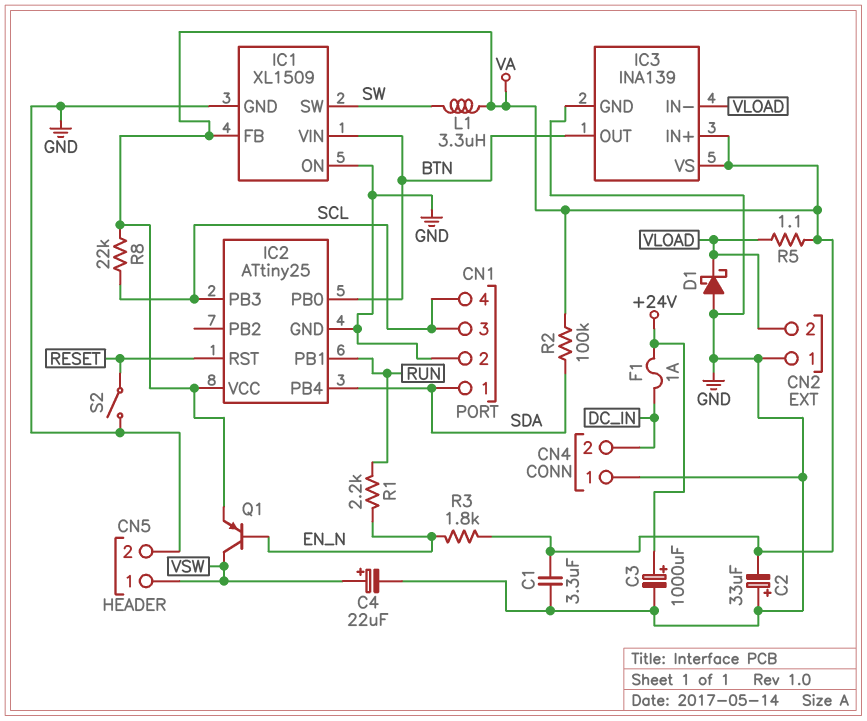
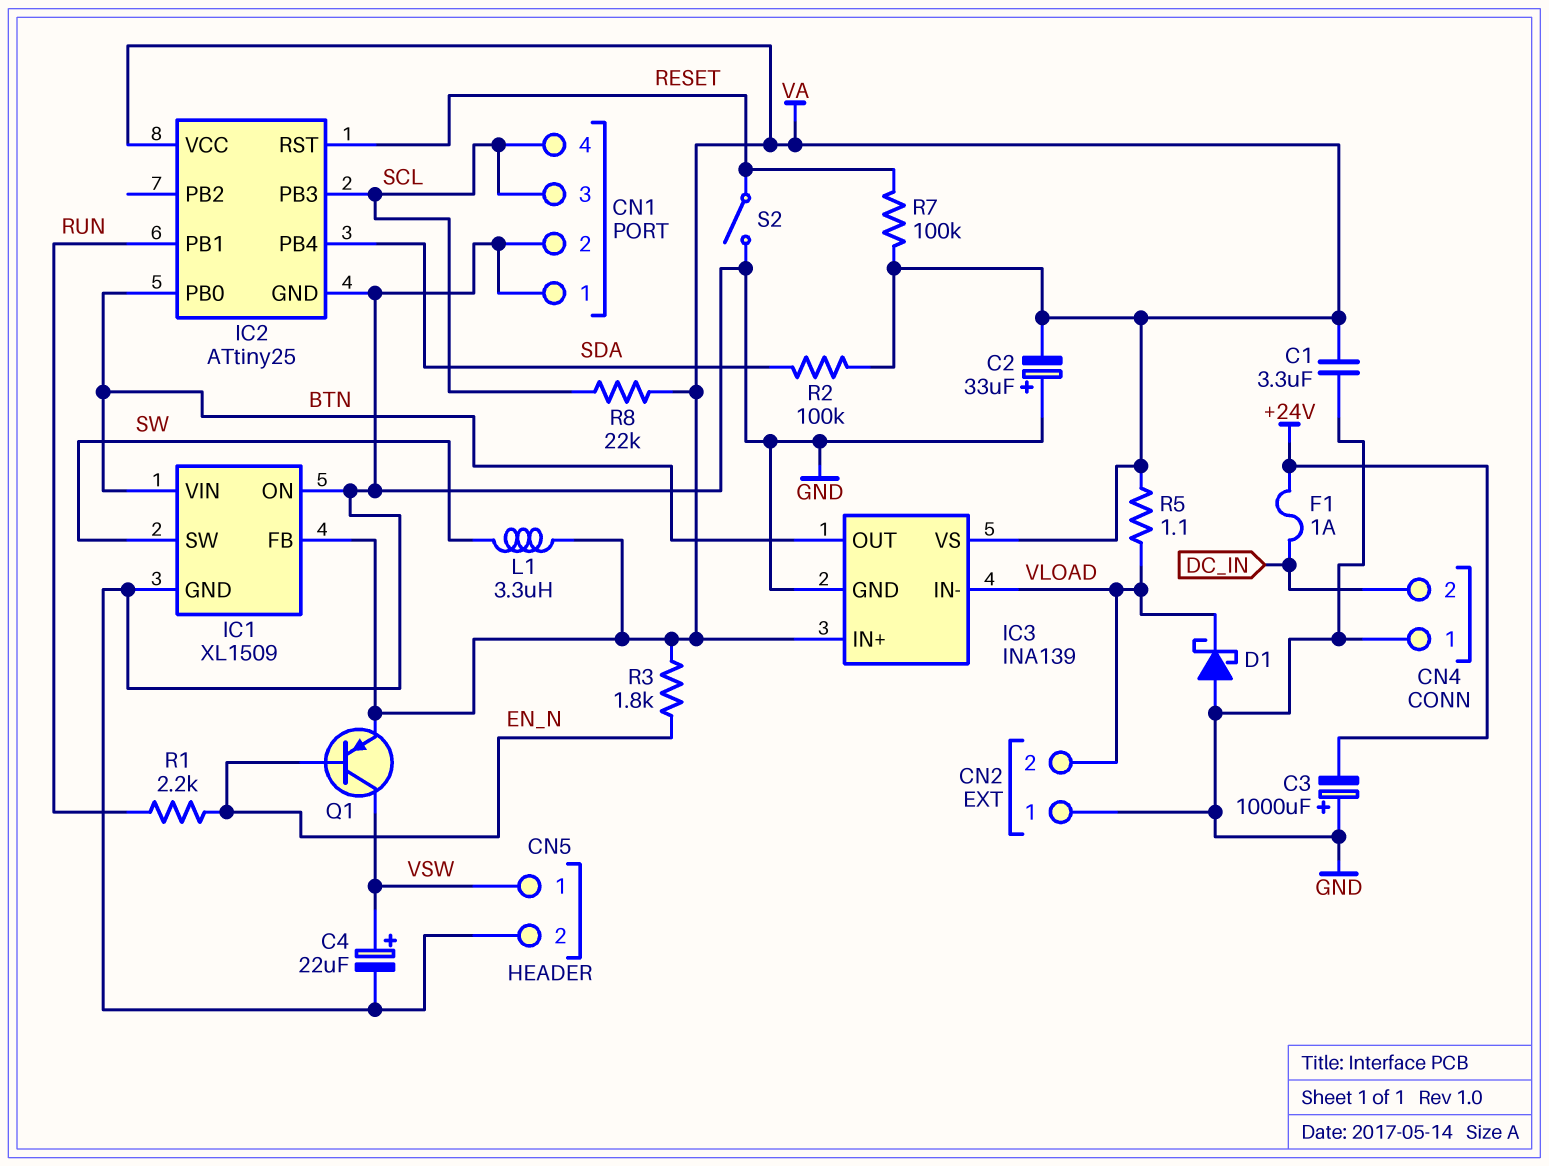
C3: 1000uF (plus +24V, minus GND) -> 1000uF (plus GND, minus +24V)
CN1 pin 1: SDA -> GND
R7: none -> 100k (RESET, VA)

